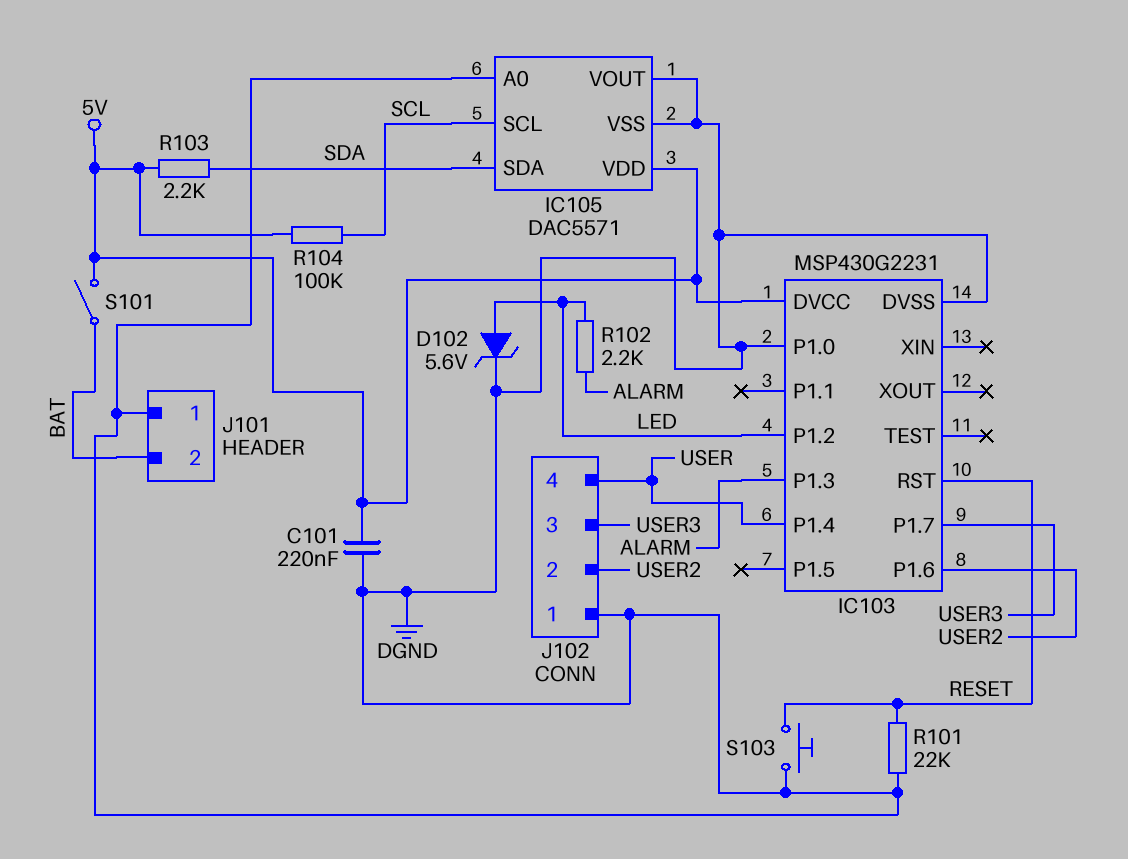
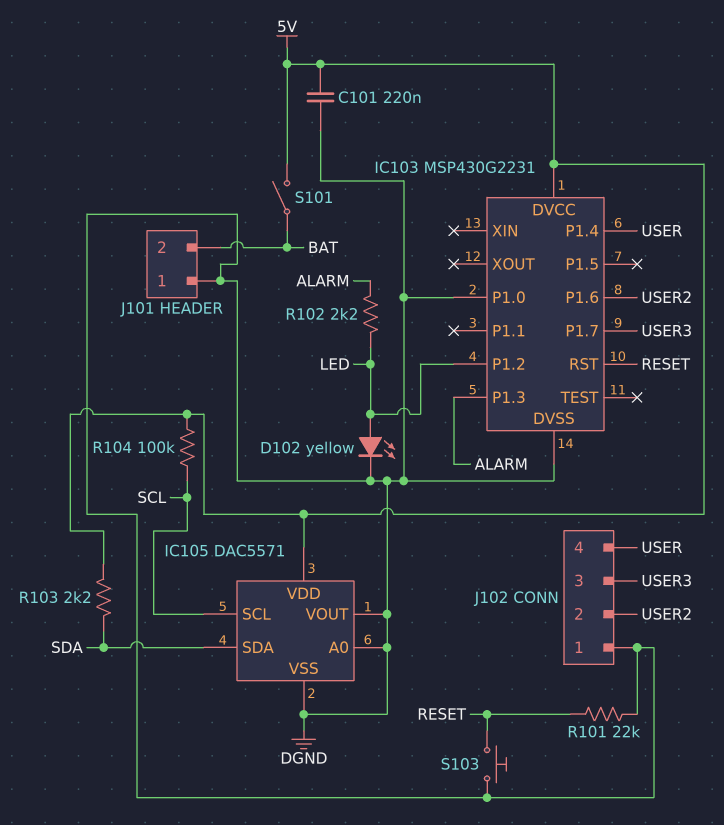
D102: zener 5.6V (A LED, K DGND) -> LED yellow (A LED, K DGND)

